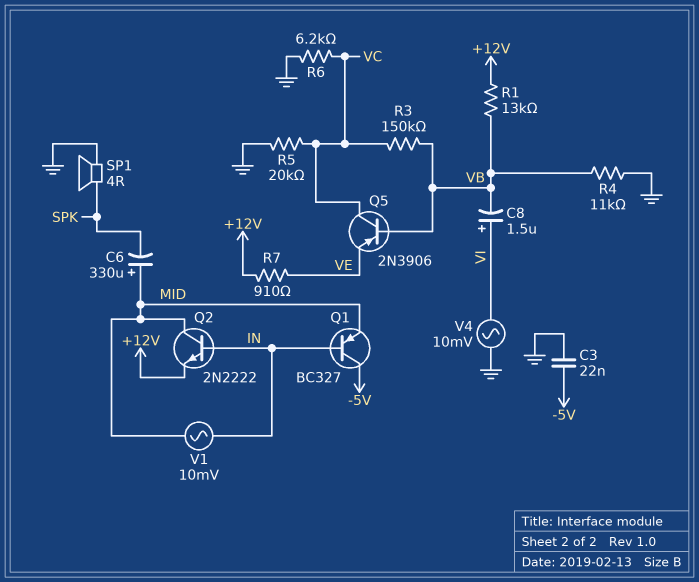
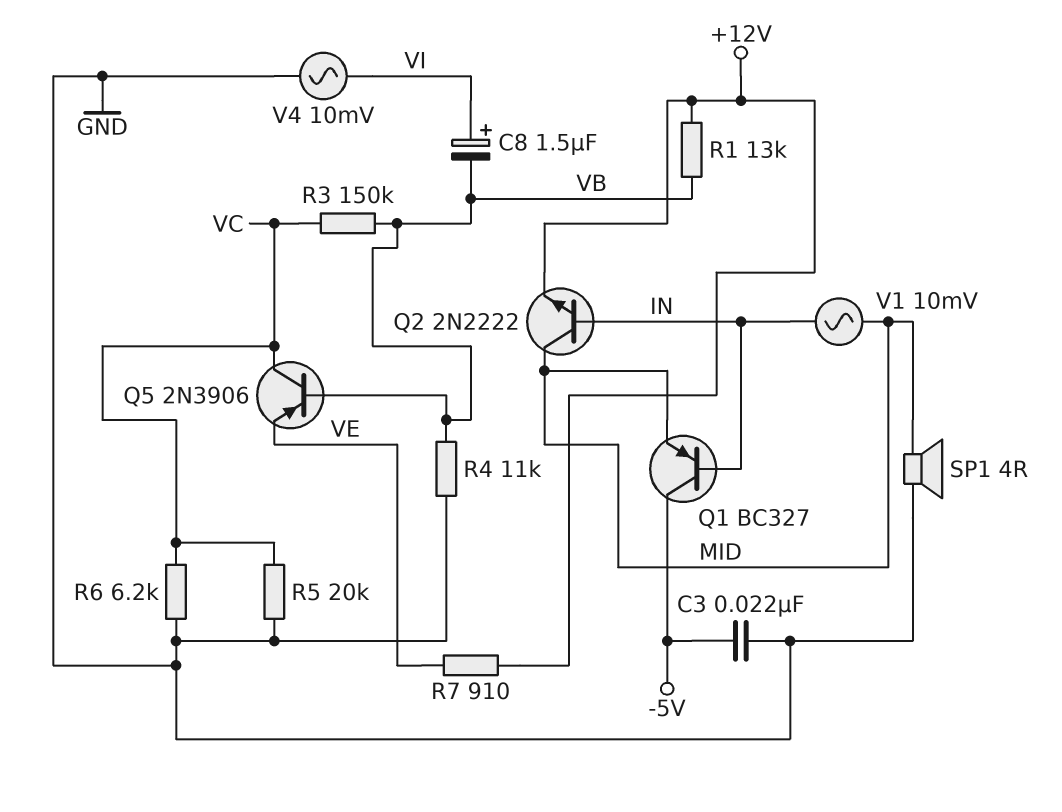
C6: 330uF (plus MID, minus SPK) -> none
SP1: speaker 4R (GND, SPK) -> speaker 4R (GND, MID)

